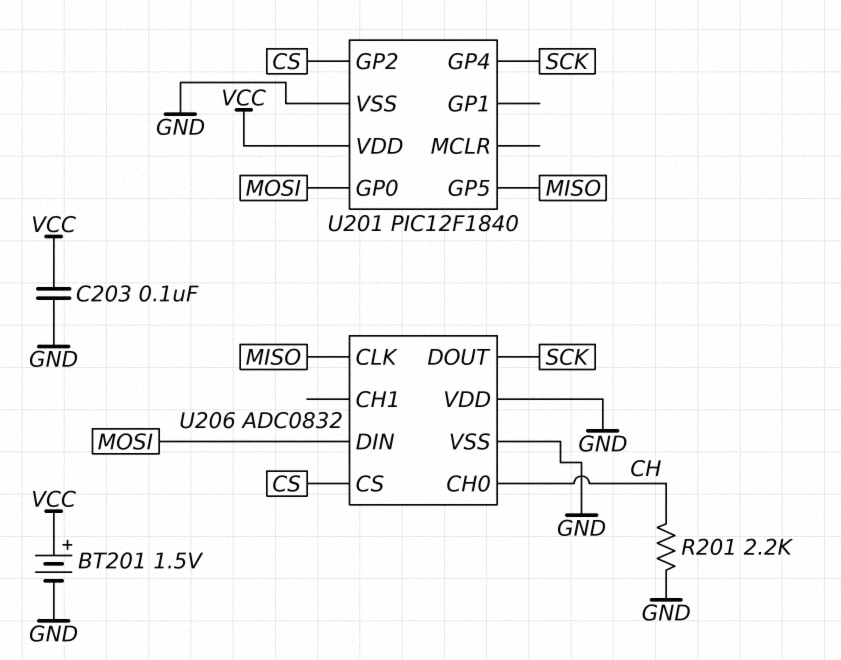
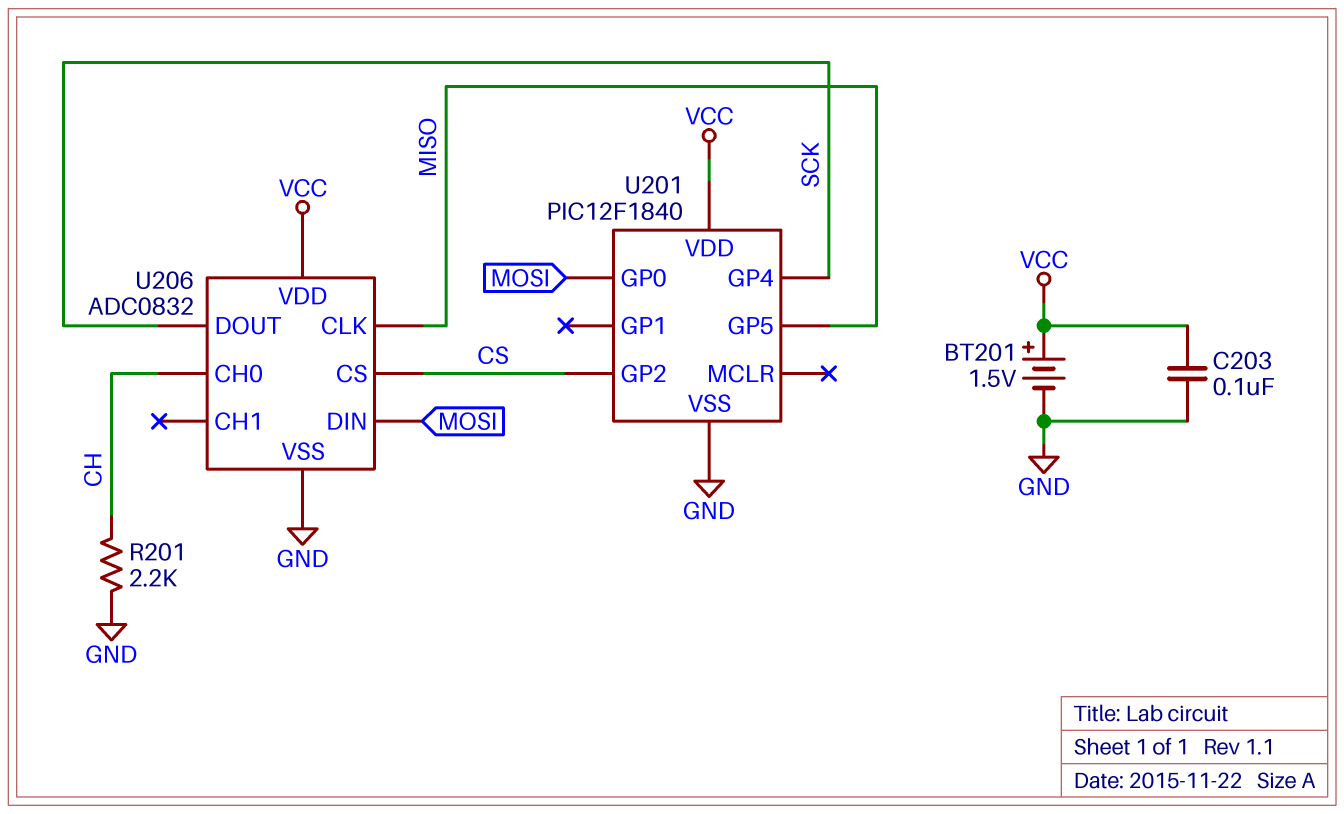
U206 pin VDD: GND -> VCC

